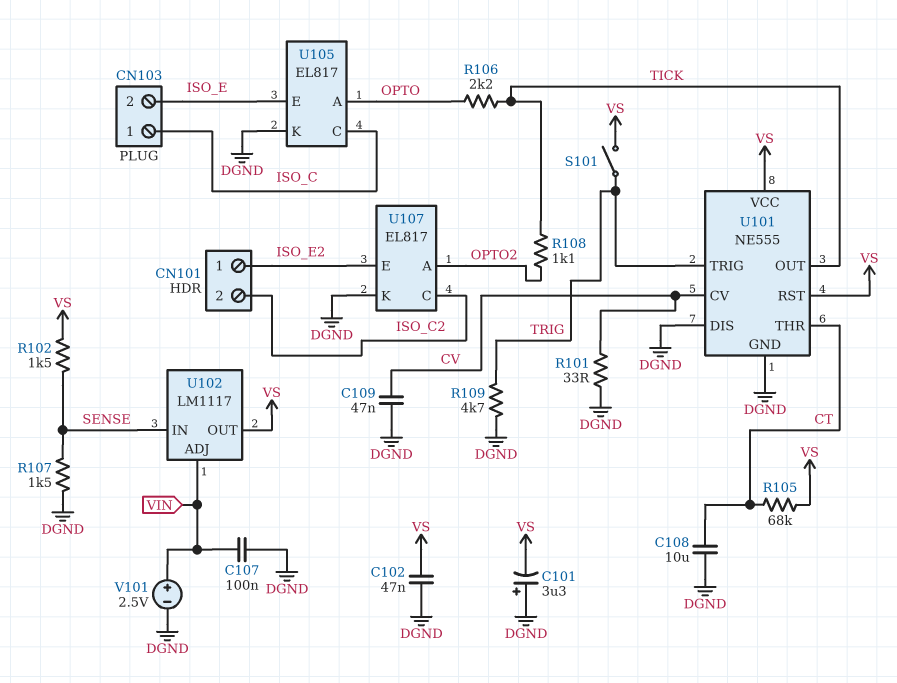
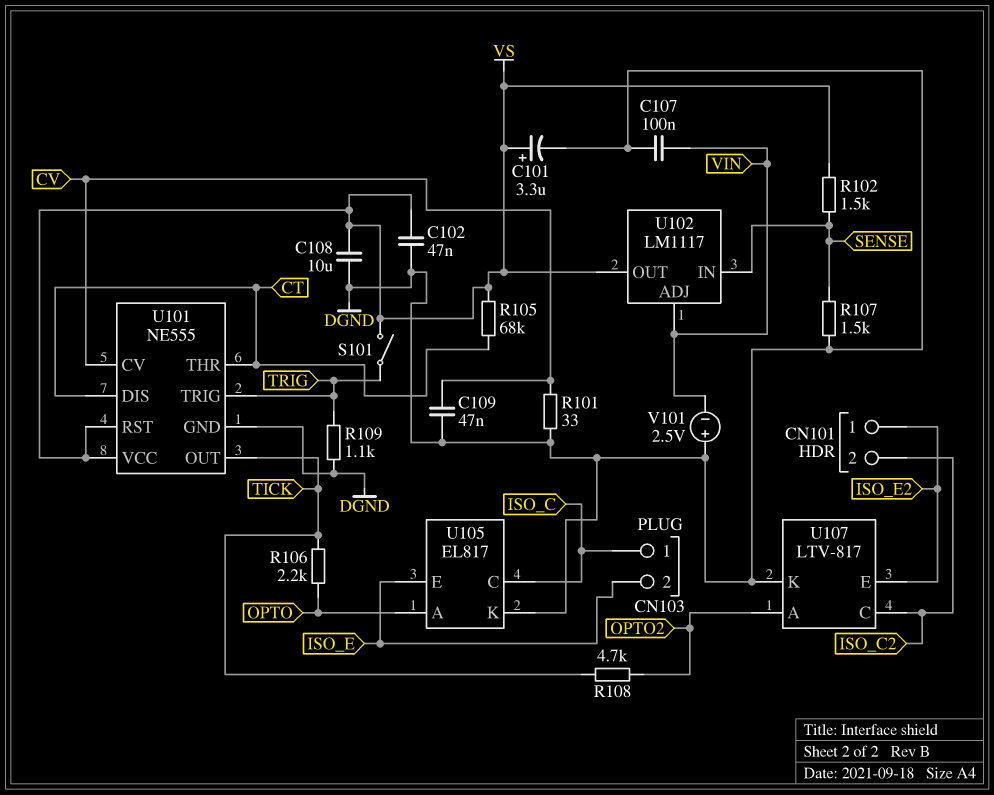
C101: 3.3uF (plus DGND, minus VS) -> 3.3uF (plus VS, minus DGND)
C108: 10uF (CT, DGND) -> 10uF (DGND, VS)
R108: 1.1k (OPTO2, TICK) -> 4.7k (OPTO2, TICK)
R109: 4.7k (DGND, TRIG) -> 1.1k (DGND, TRIG)
U101 pin DIS: DGND -> CT
U107: EL817 -> LTV-817
V101: 2.5V (plus VIN, minus DGND) -> 2.5V (plus DGND, minus VIN)

